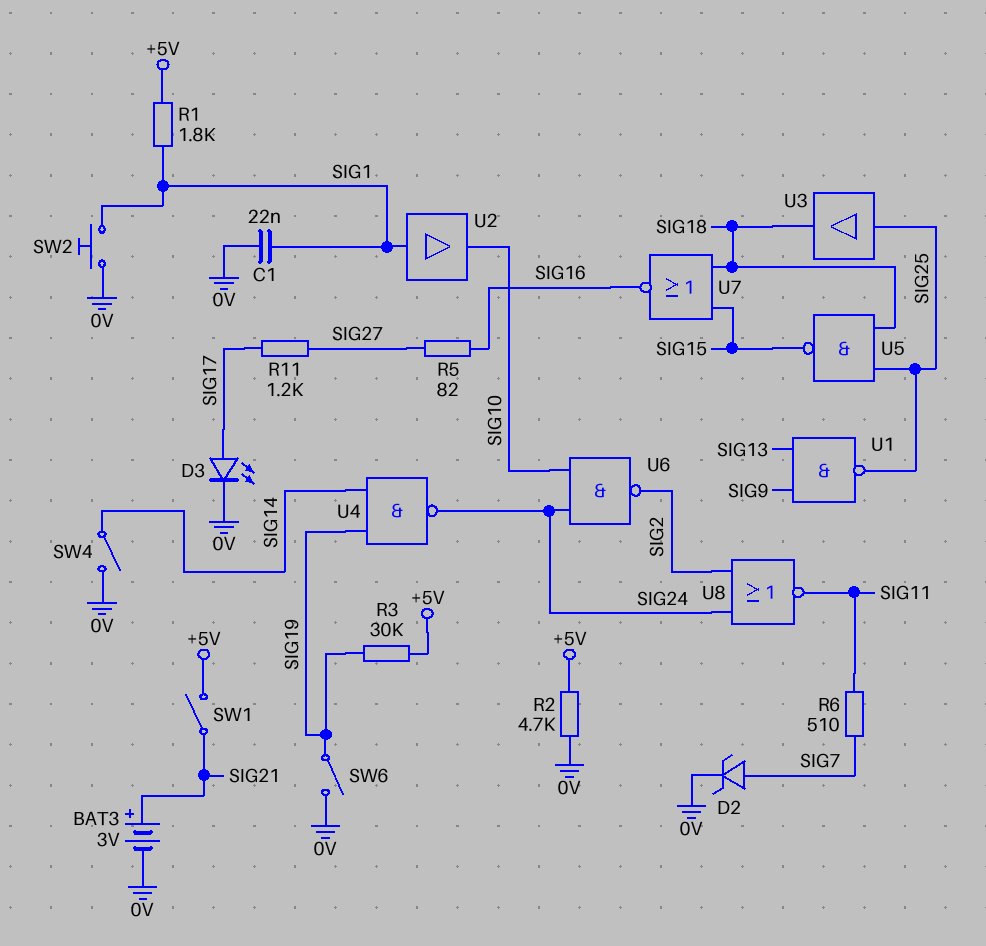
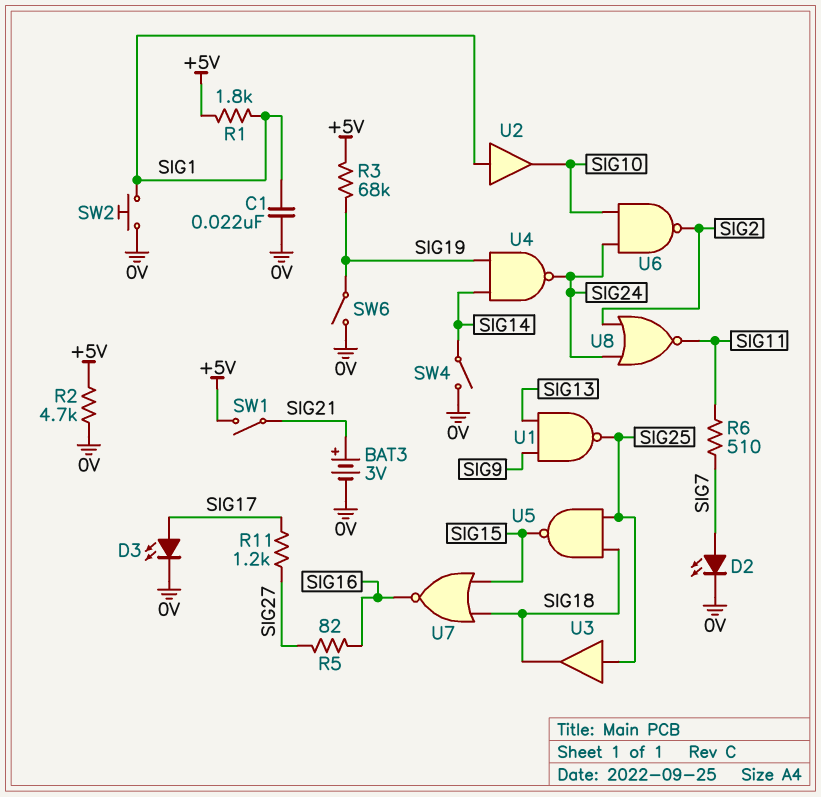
D2: zener (A SIG7, K 0V) -> LED (A SIG7, K 0V)
R3: 30k (+5V, SIG19) -> 68k (+5V, SIG19)

